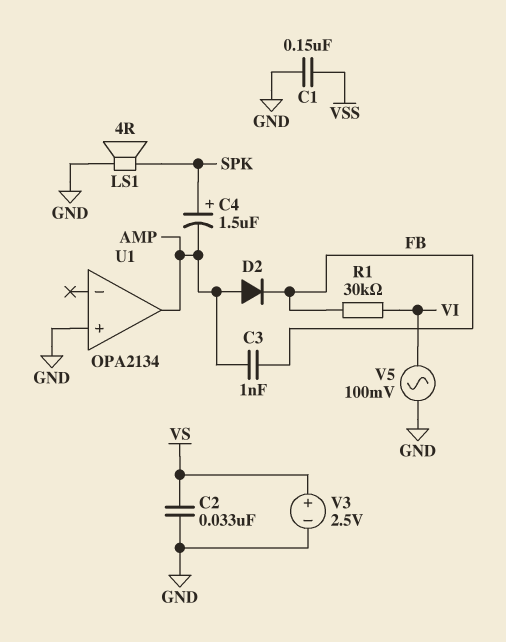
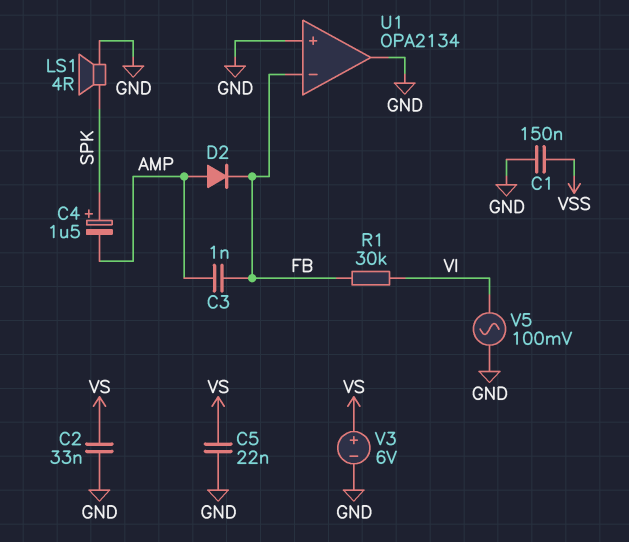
C5: none -> 22nF (GND, VS)
U1 pin in-: none -> FB
U1 pin out: AMP -> GND
V3: 2.5V (plus VS, minus GND) -> 6V (plus VS, minus GND)

